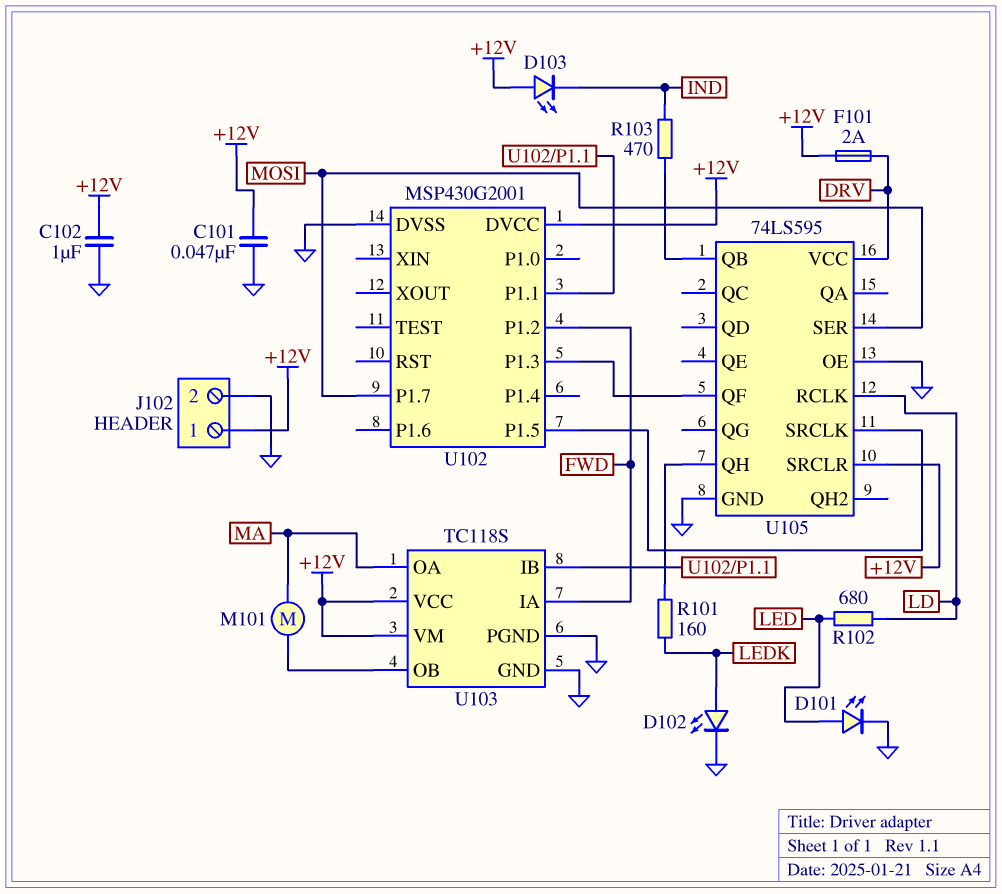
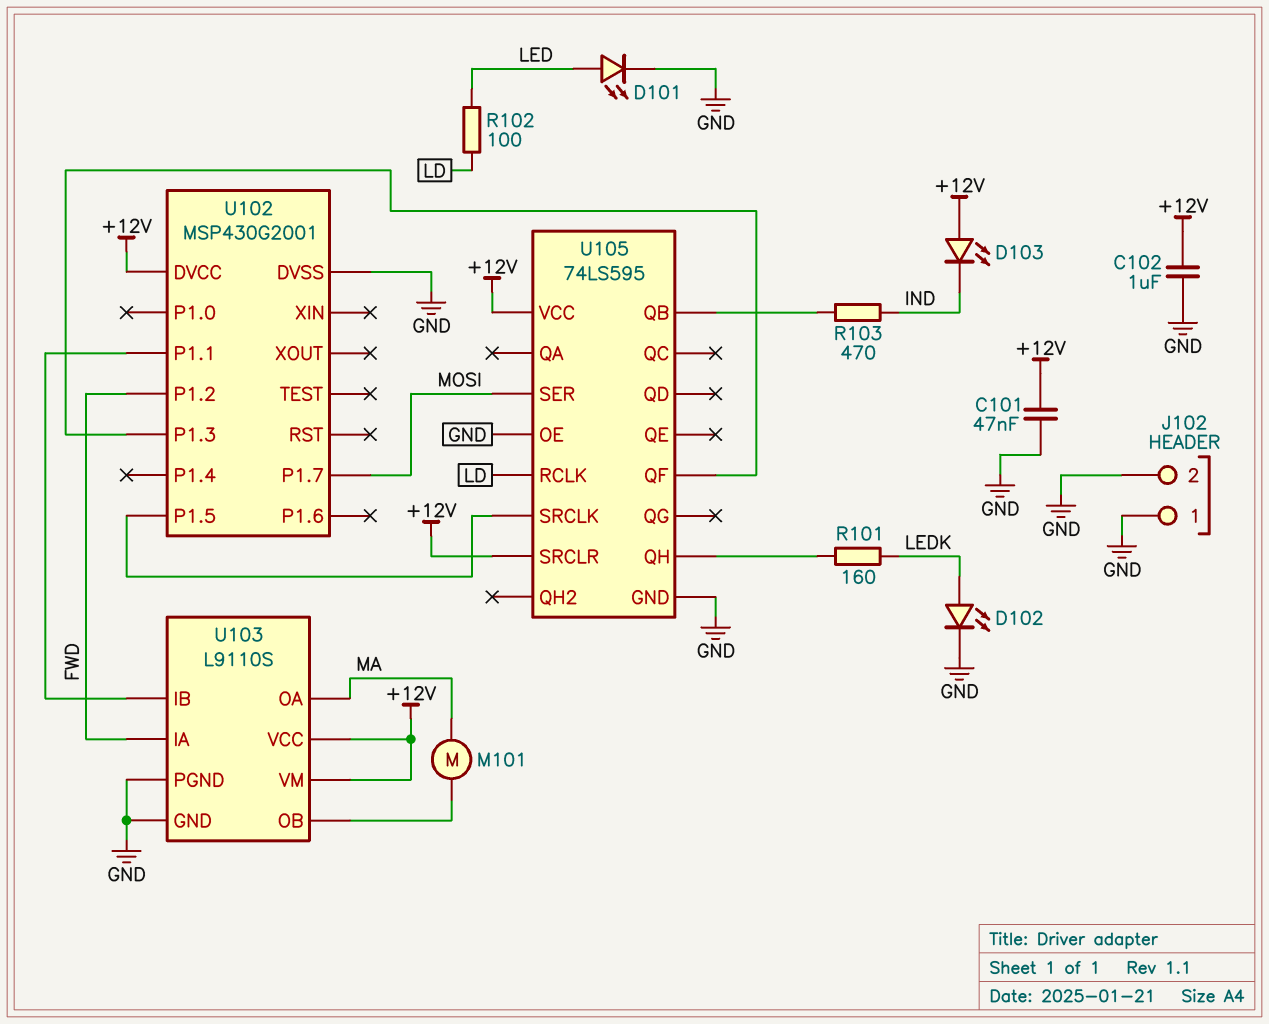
F101: 2A (+12V, DRV) -> none
J102 pin 1: +12V -> GND
R102: 680 (LD, LED) -> 100 (LD, LED)
U103: TC118S -> L9110S
U105 pin VCC: DRV -> +12V

